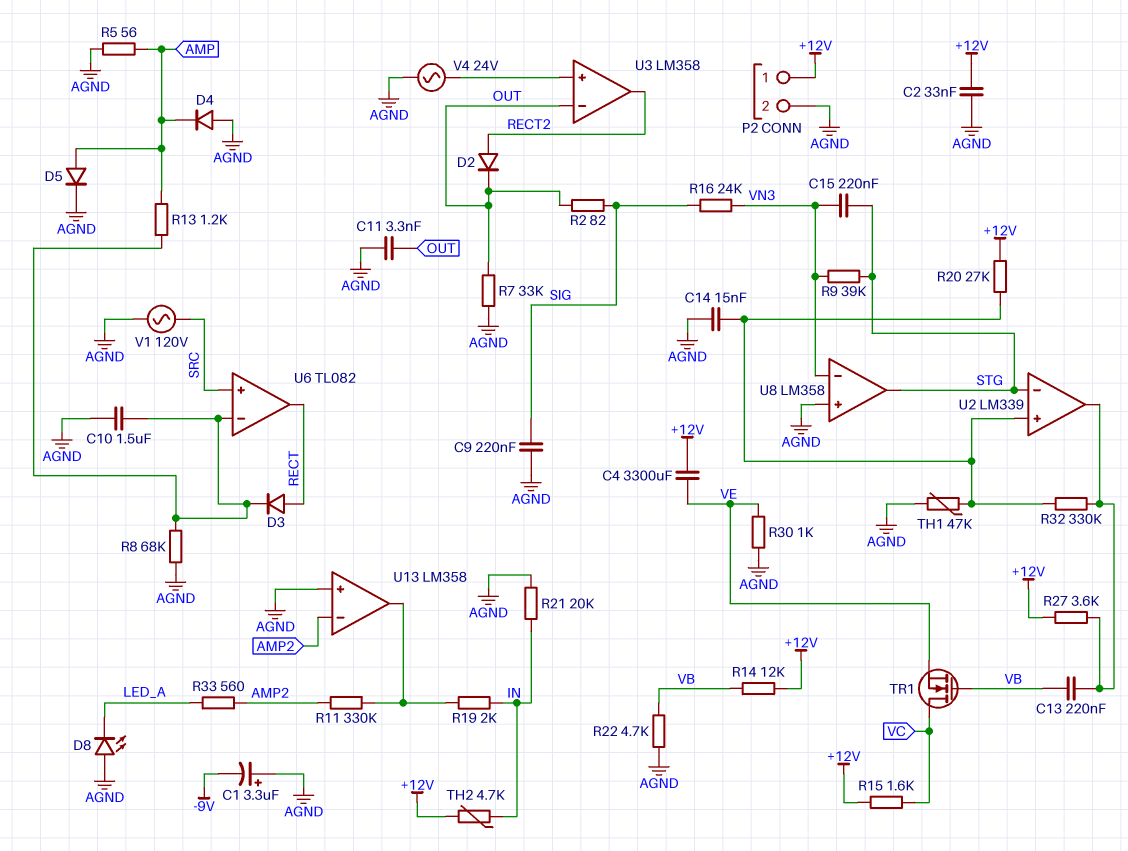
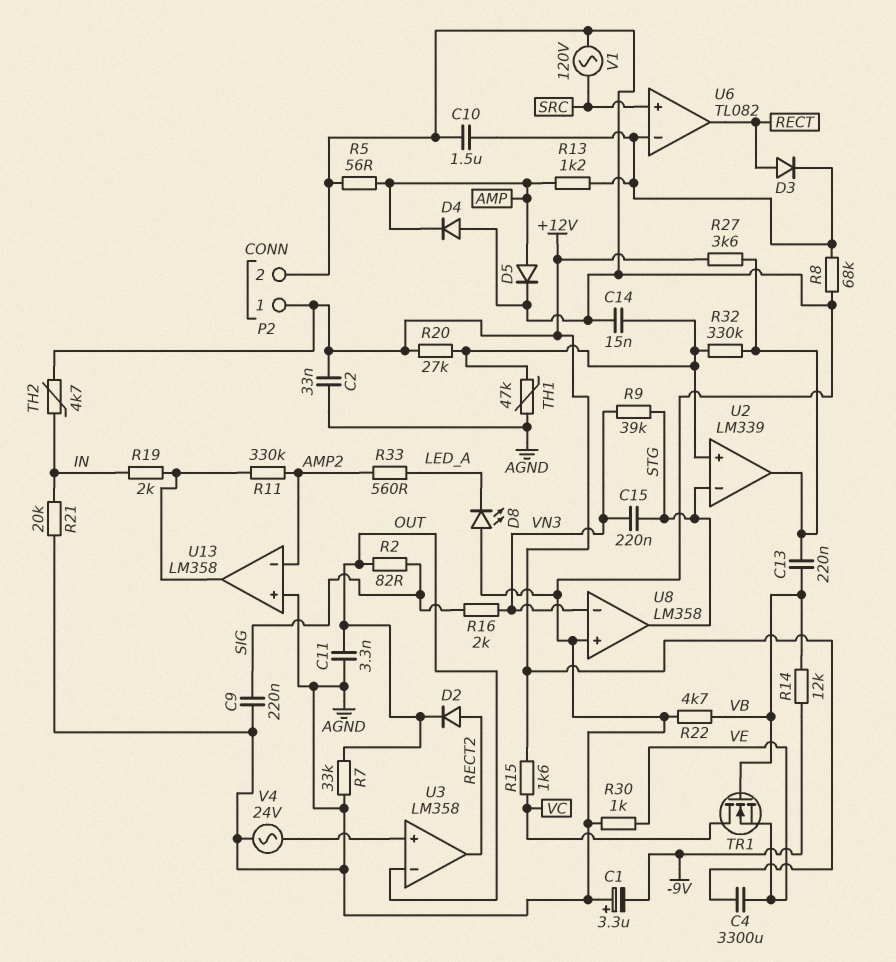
R14: 12k (+12V, VB) -> 12k (-9V, VB)
R16: 24k (SIG, VN3) -> 2k (SIG, VN3)

